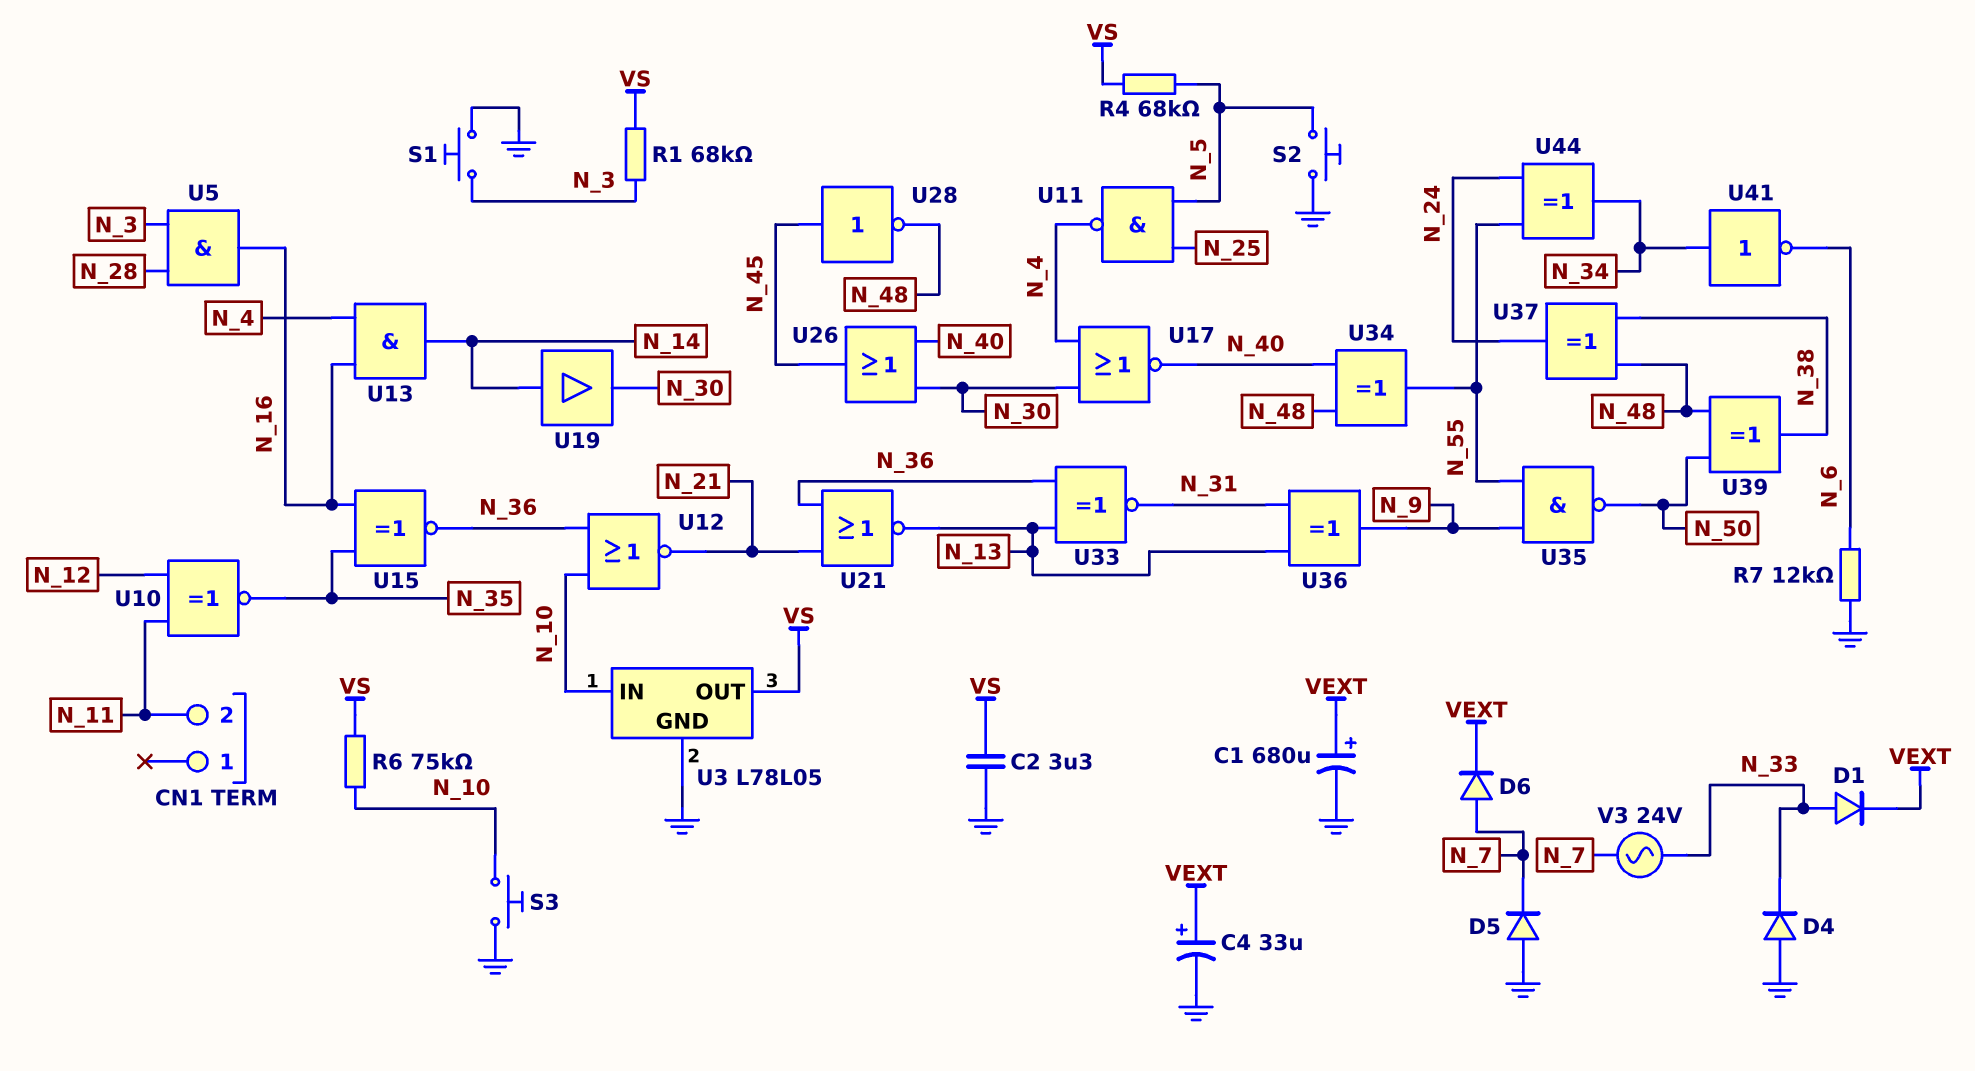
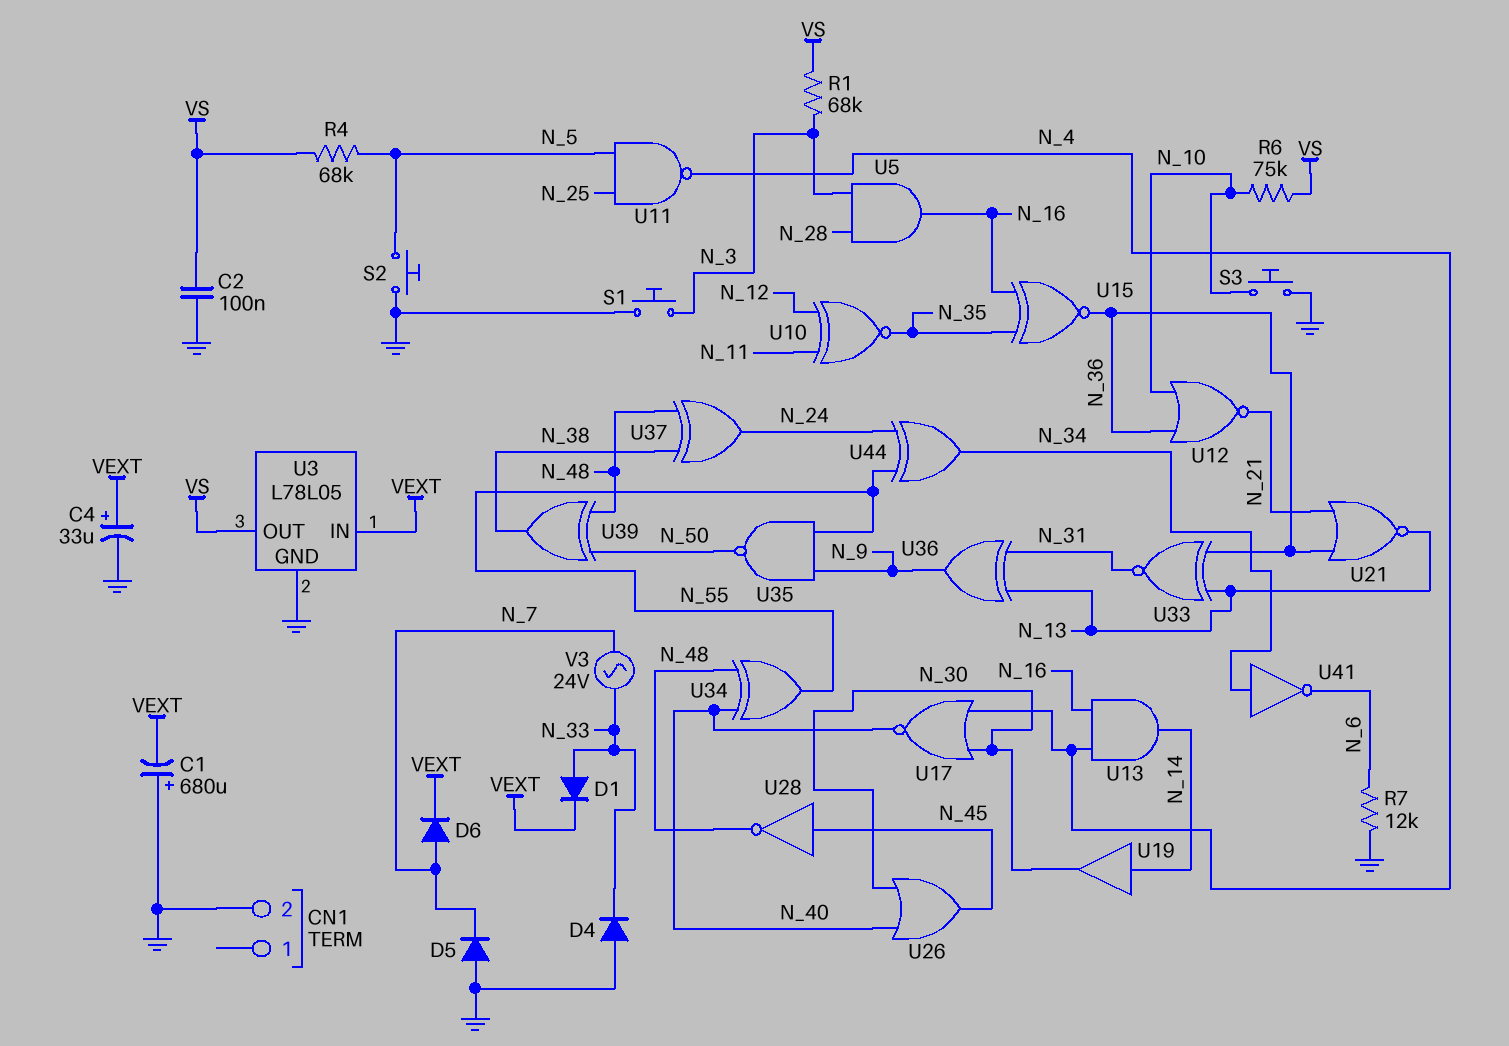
C1: 680uF (plus VEXT, minus GND) -> 680uF (plus GND, minus VEXT)
C2: 3.3uF (GND, VS) -> 100nF (GND, VS)
CN1 pin 2: N_11 -> GND
U3 pin IN: N_10 -> VEXT

